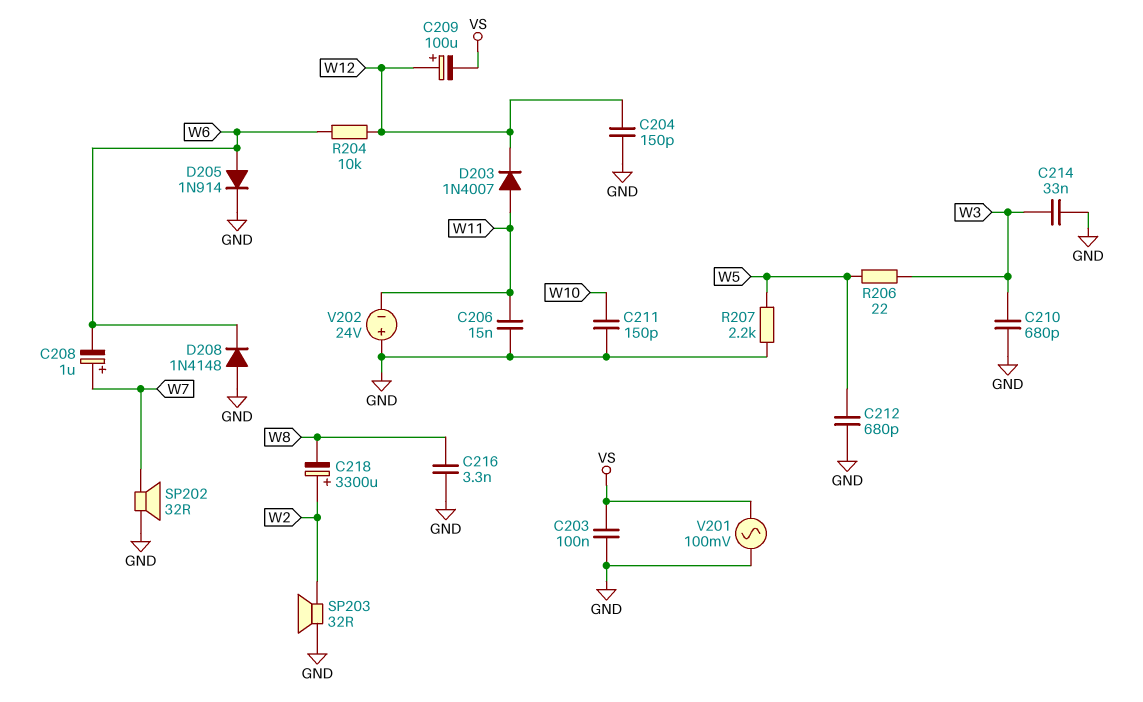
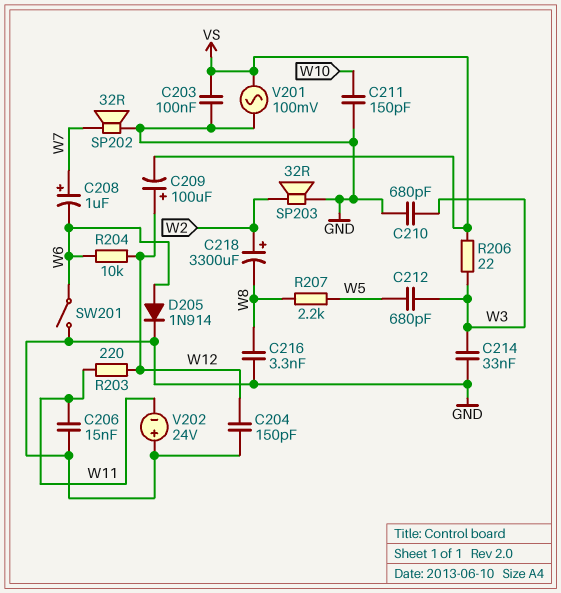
C212: 680pF (GND, W5) -> 680pF (W3, W5)
D203: diode 1N4007 (A W11, K W12) -> none
D208: diode 1N4148 (A GND, K W6) -> none
R203: none -> 220 (W11, W12)
R206: 22 (W3, W5) -> 22 (VS, W3)
R207: 2.2k (GND, W5) -> 2.2k (W5, W8)
SW201: none -> switch (GND, W6)

